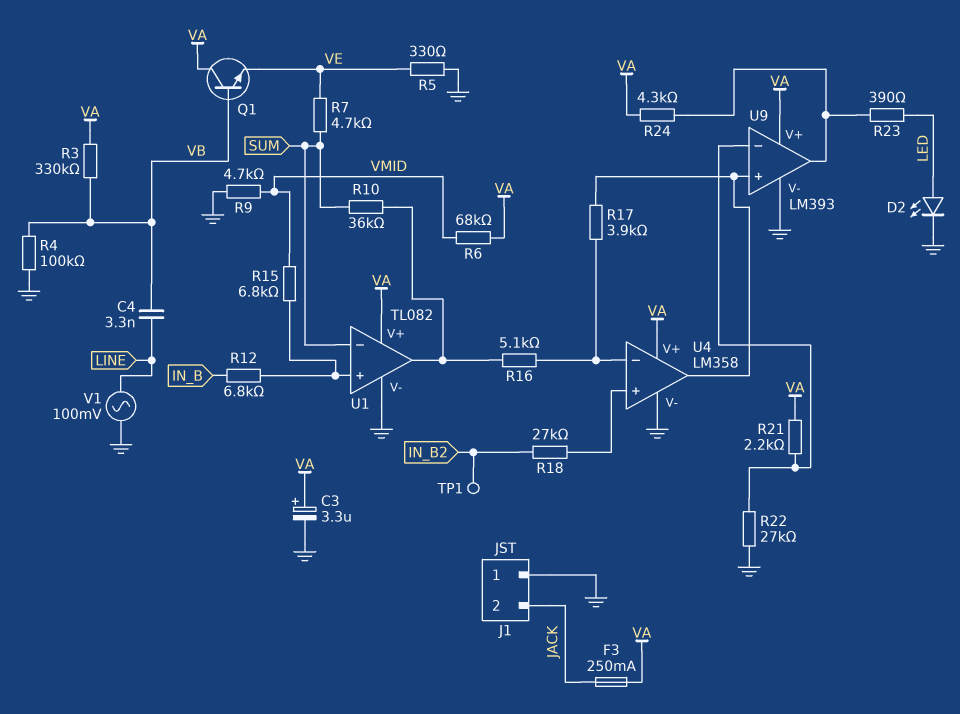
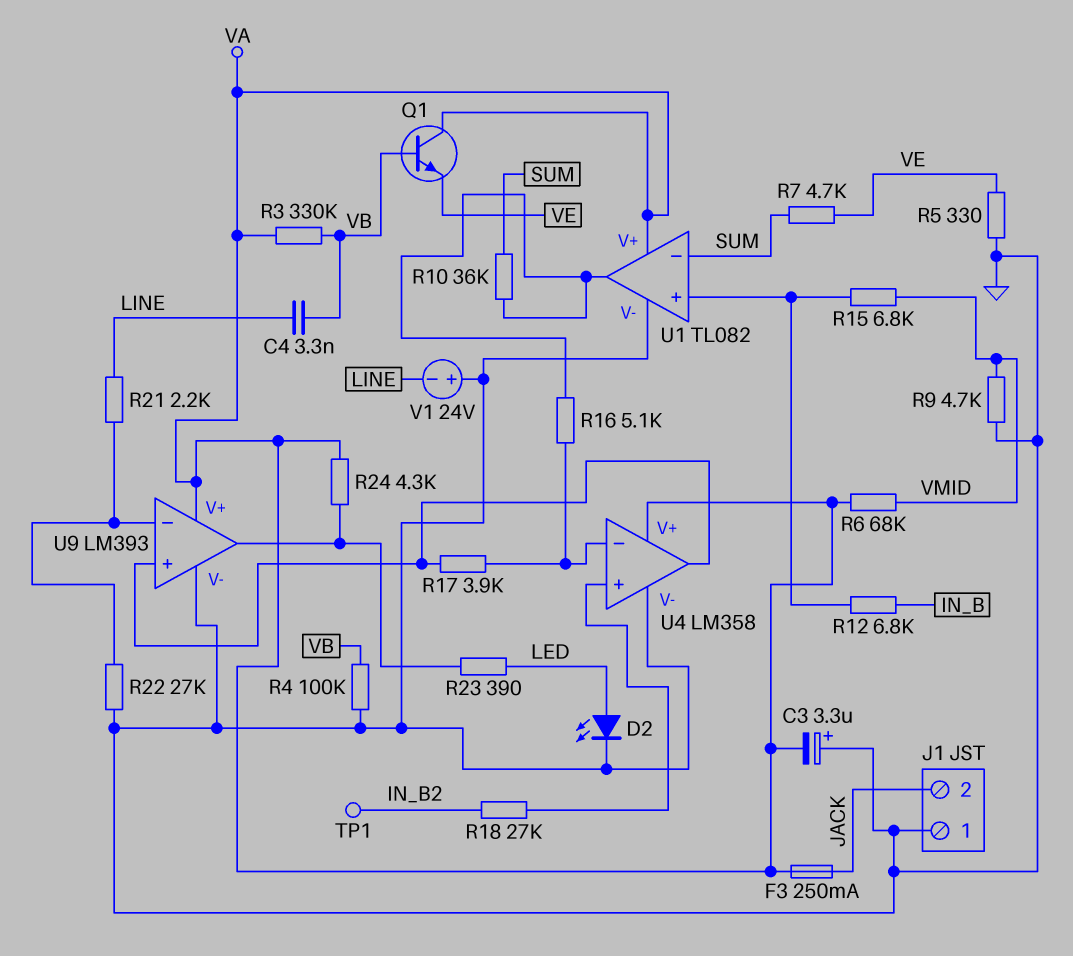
C3: 3.3uF (plus VA, minus GND) -> 3.3uF (plus GND, minus VA)
R21: 2.2k (U9/in-, VA) -> 2.2k (LINE, U9/in-)
V1: AC 100mV (GND, LINE) -> 24V (plus GND, minus LINE)

